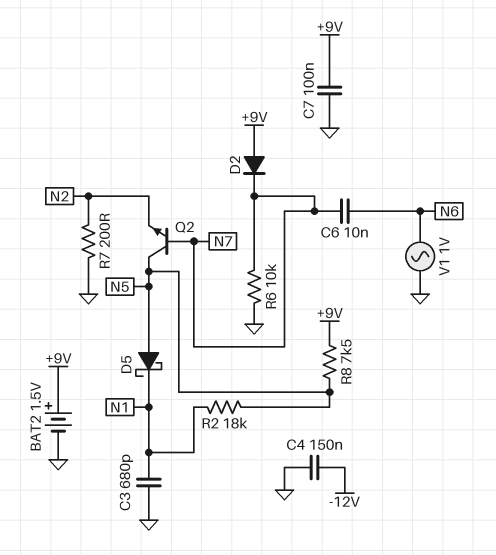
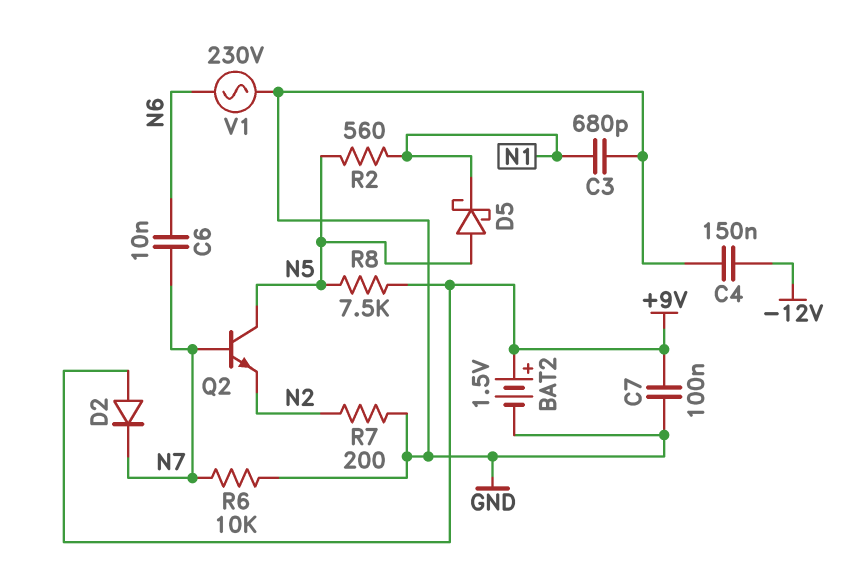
R2: 18k (N1, N5) -> 560 (N1, N5)
V1: AC 1V (GND, N6) -> AC 230V (GND, N6)

